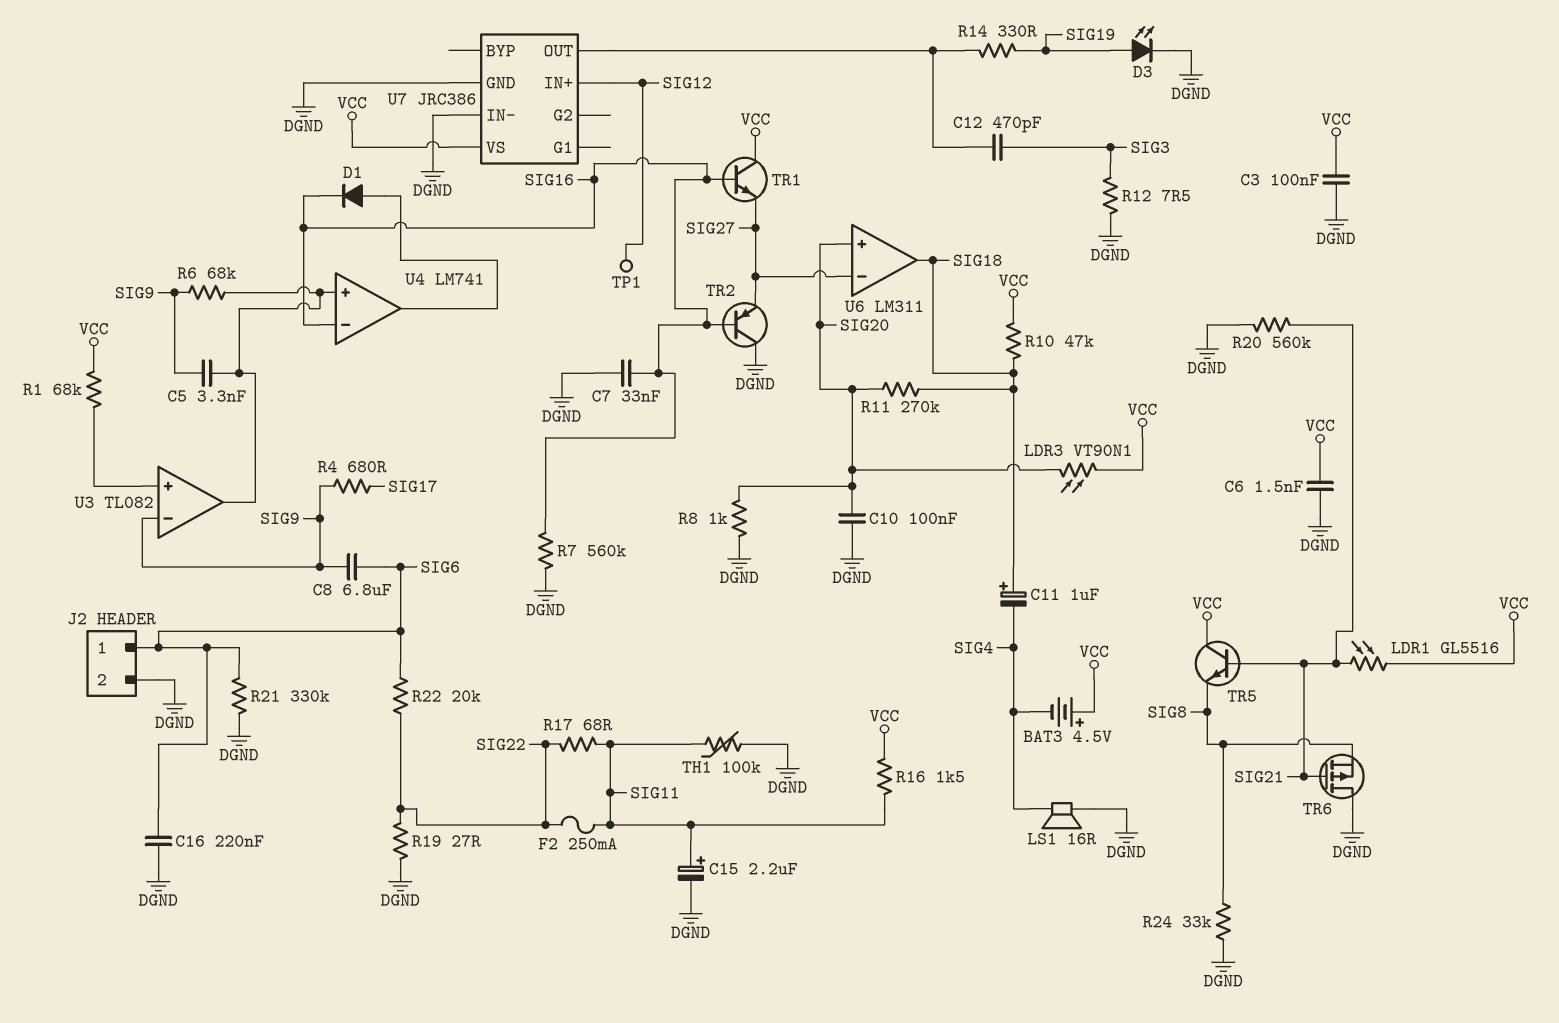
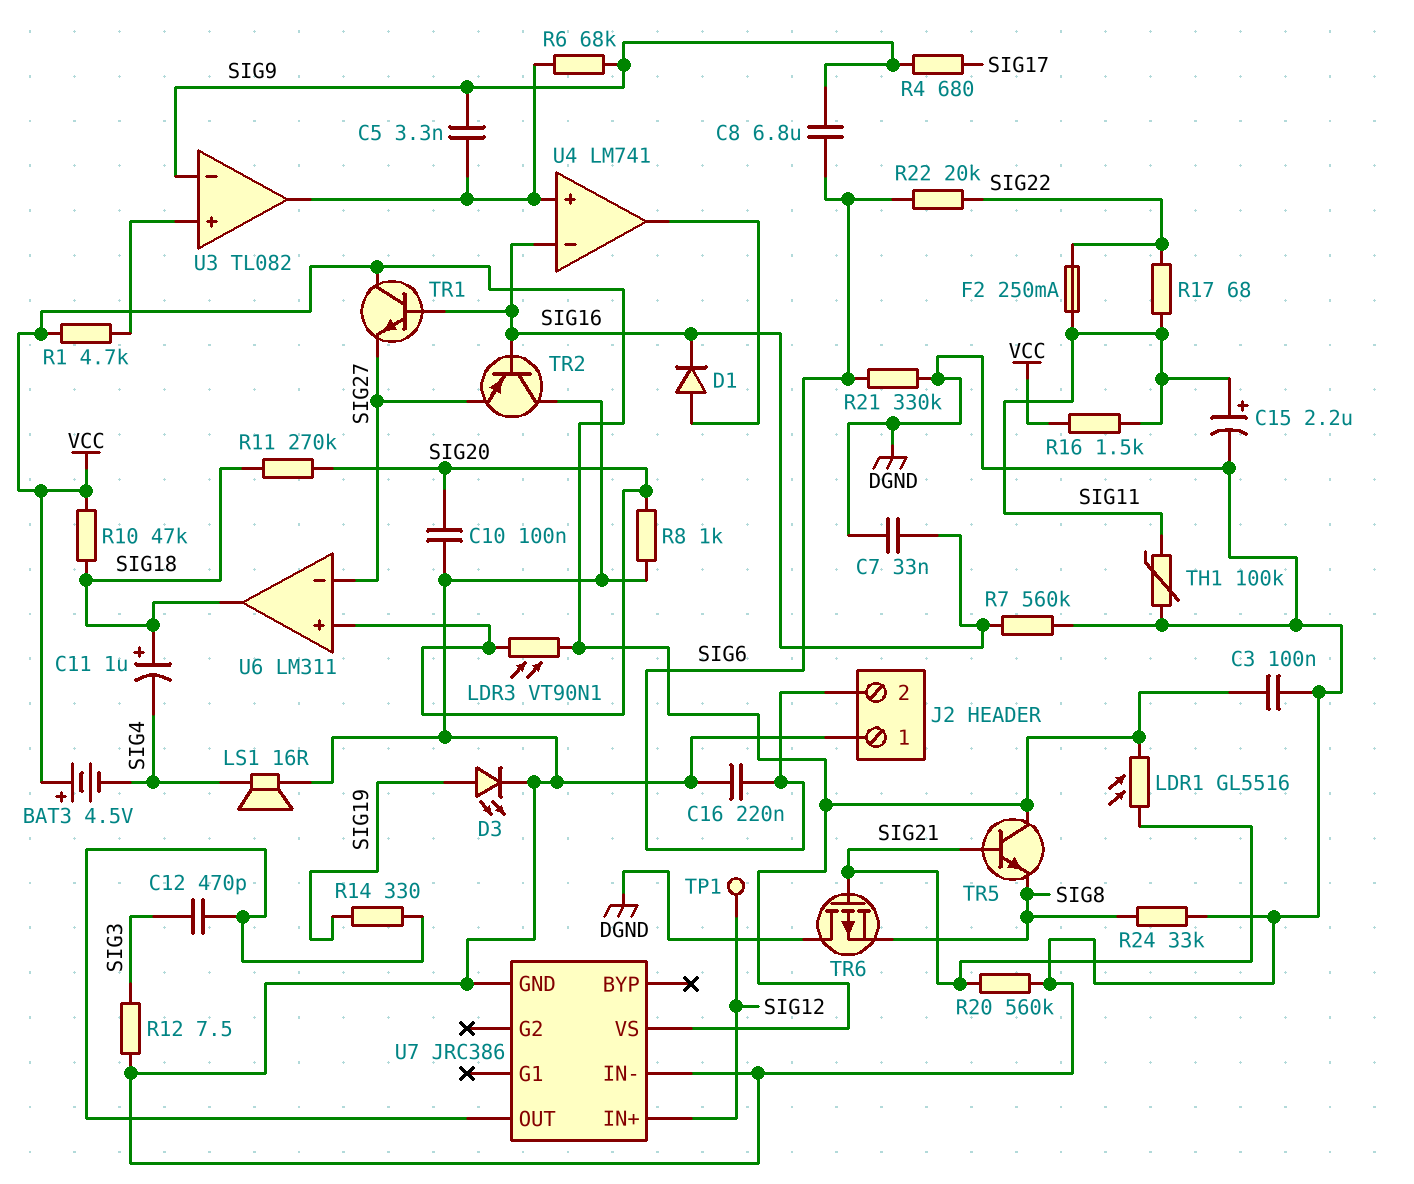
C6: 1.5nF (DGND, VCC) -> none
J2 pin 1: SIG6 -> DGND
J2 pin 2: DGND -> SIG6
R1: 68k (U3/in+, VCC) -> 4.7k (U3/in+, VCC)
R19: 27 (DGND, SIG22) -> none

